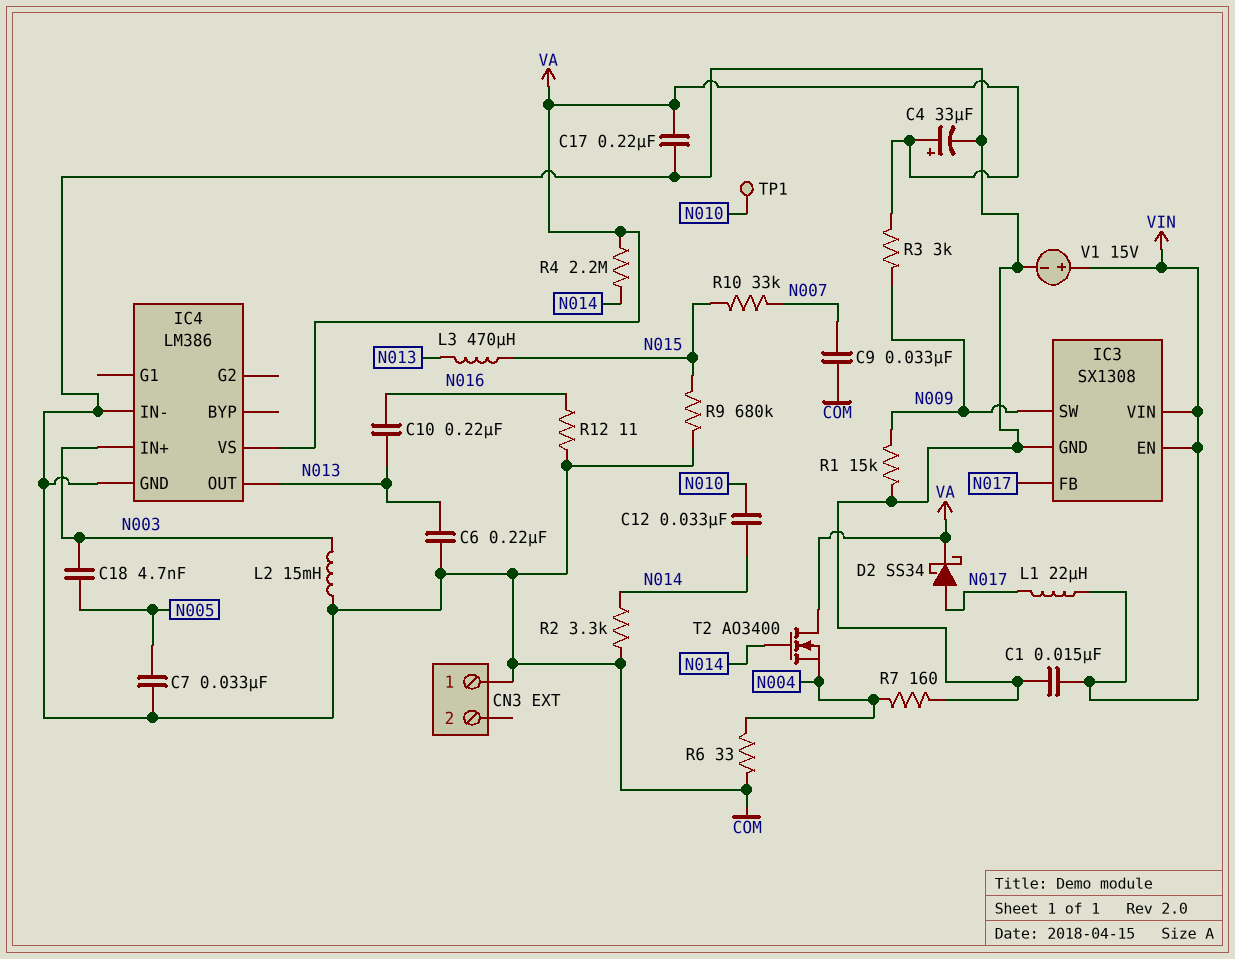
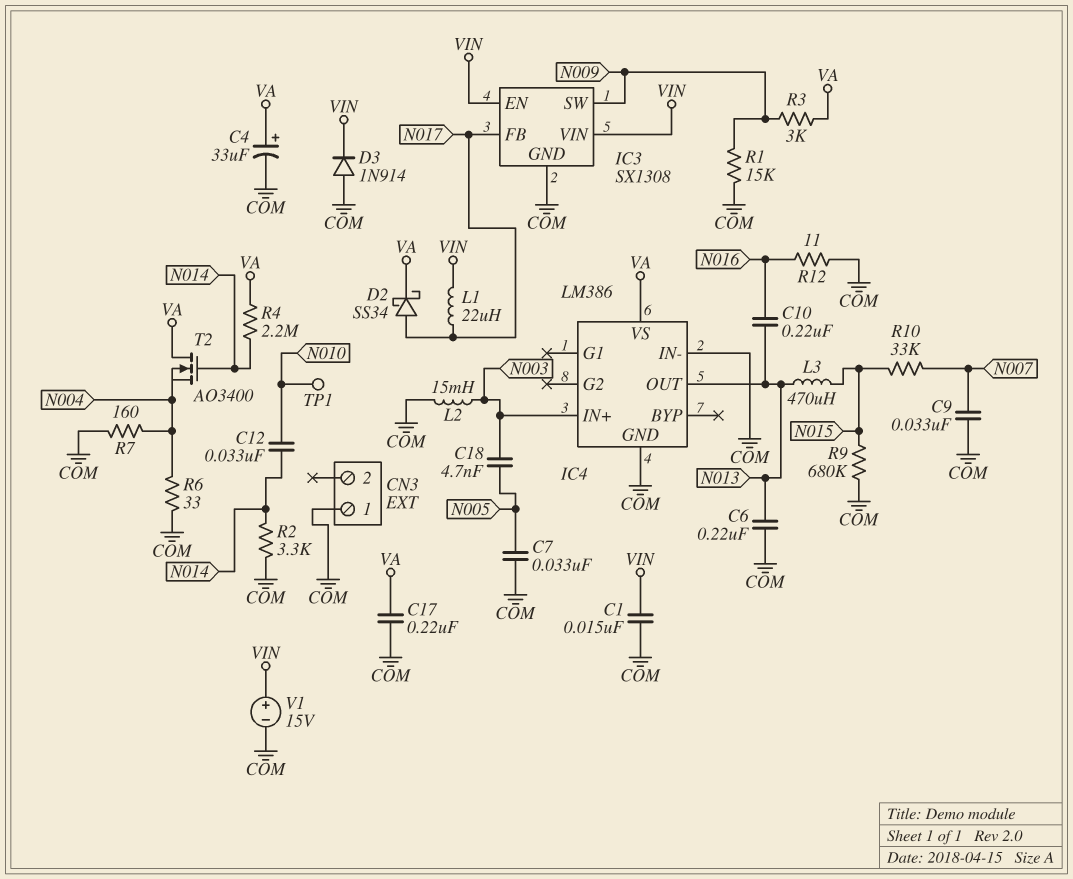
D3: none -> diode 1N914 (A COM, K VIN)

